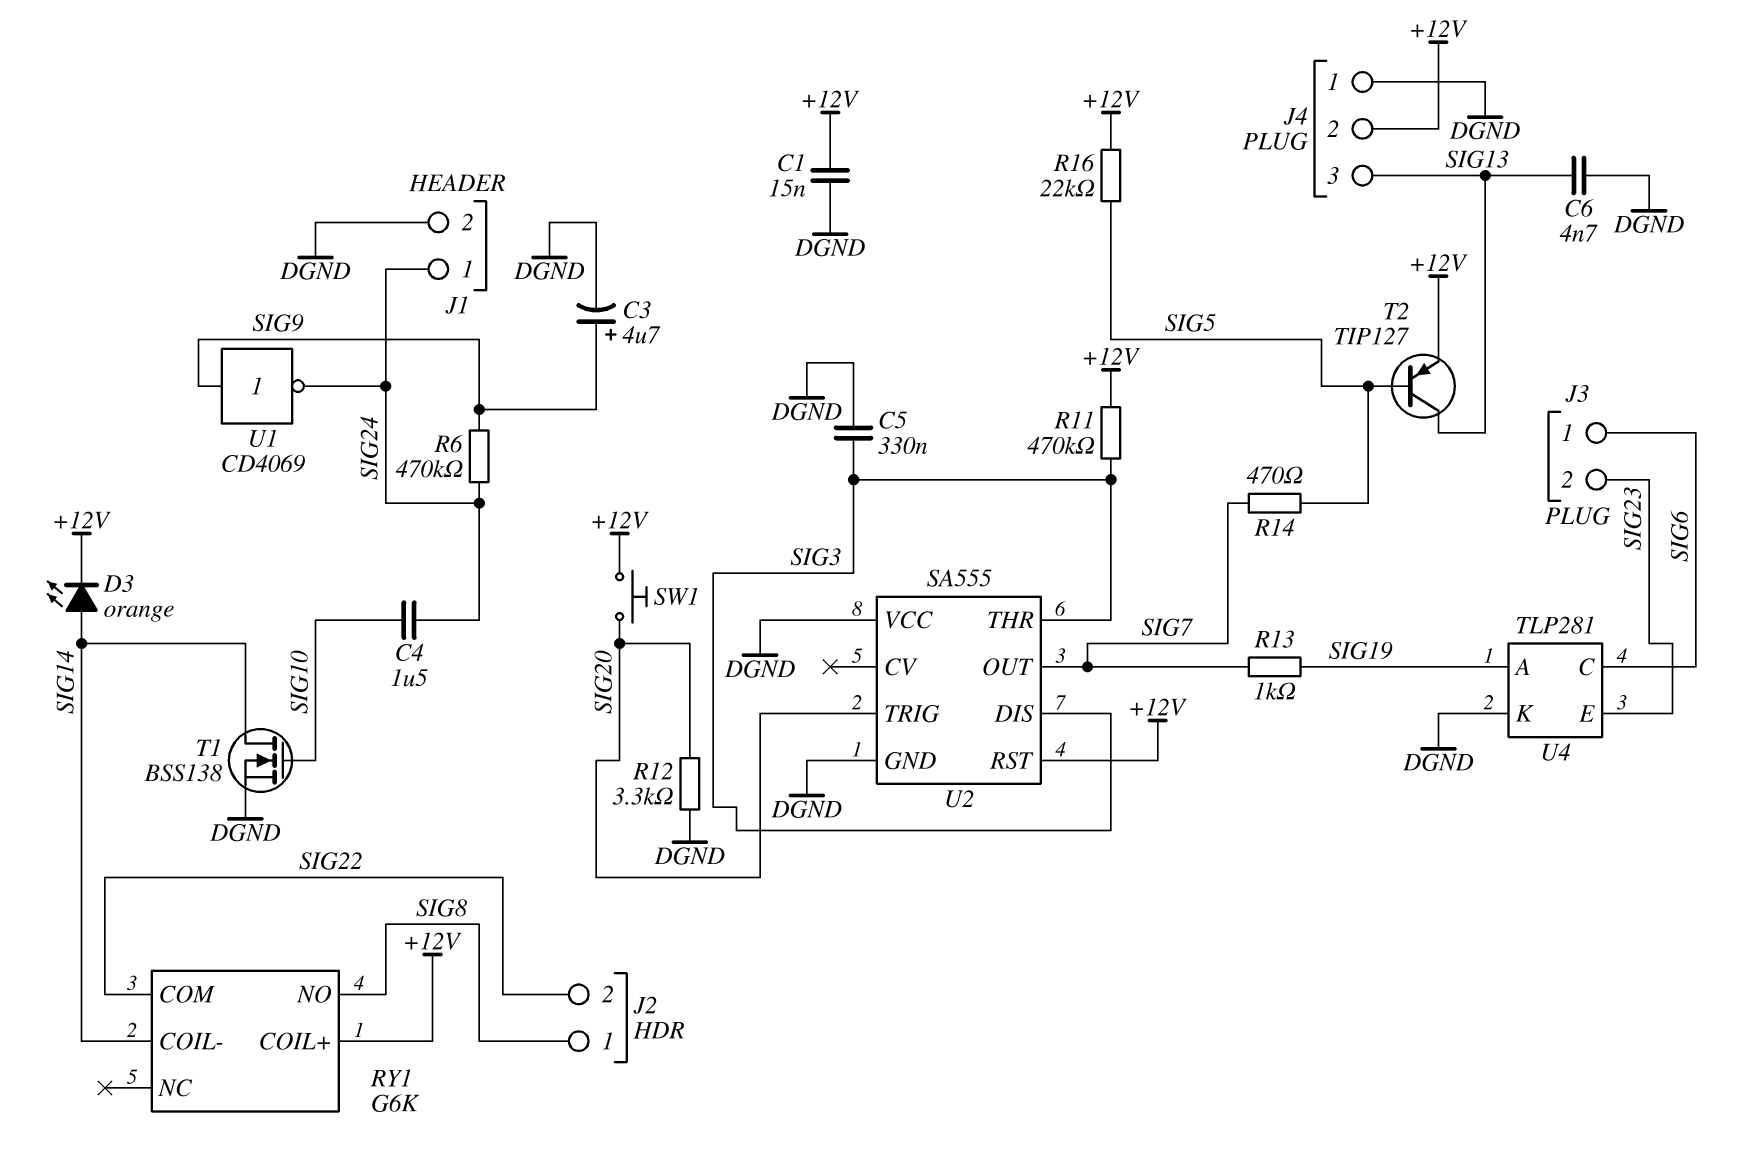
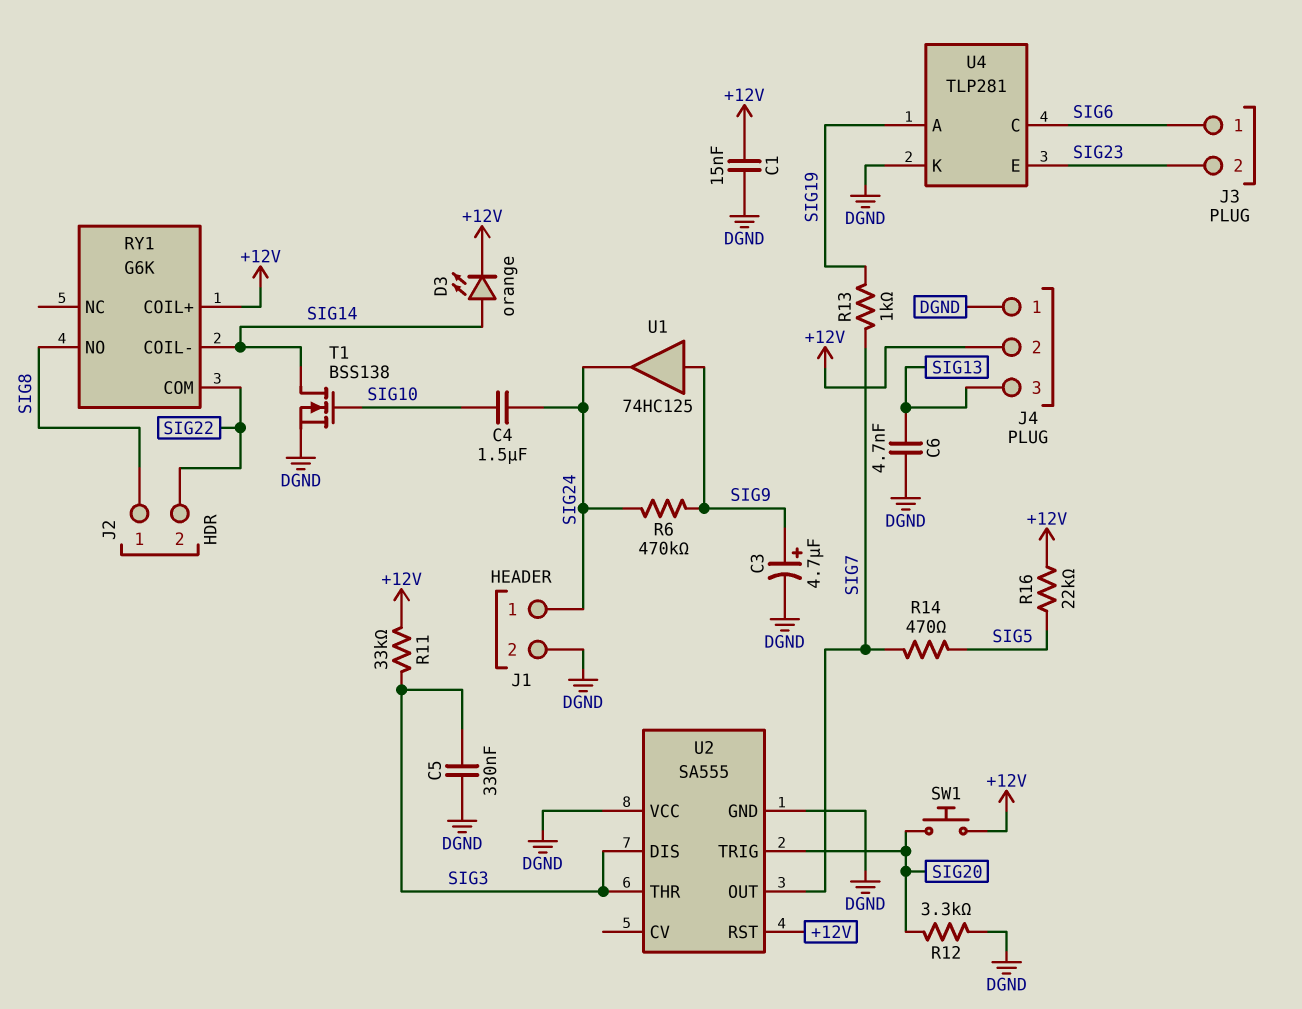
R11: 470k (+12V, SIG3) -> 33k (+12V, SIG3)
T2: PNP TIP127 (B SIG5, C SIG13, E +12V) -> none
U1: NOT CD4069 (in SIG9, out SIG24) -> buffer 74HC125 (in SIG9, out SIG24)

